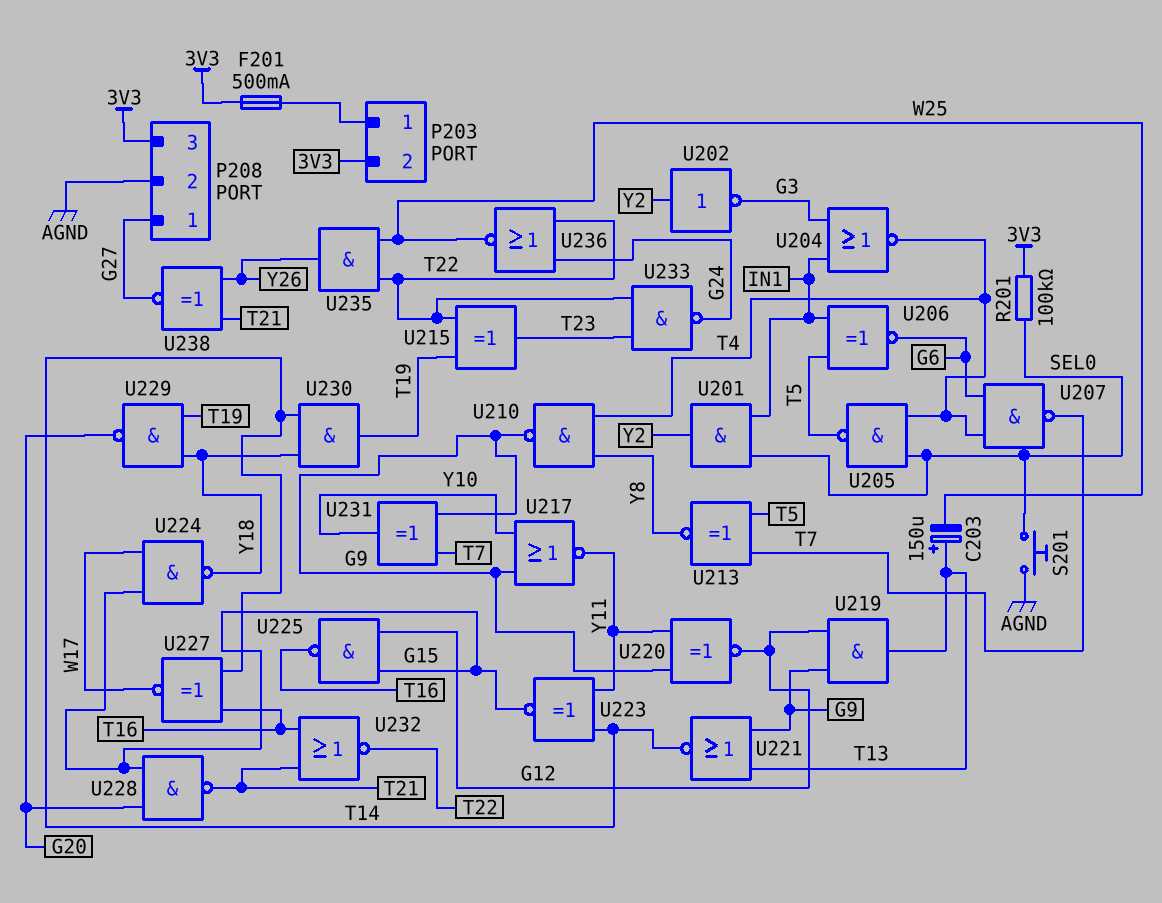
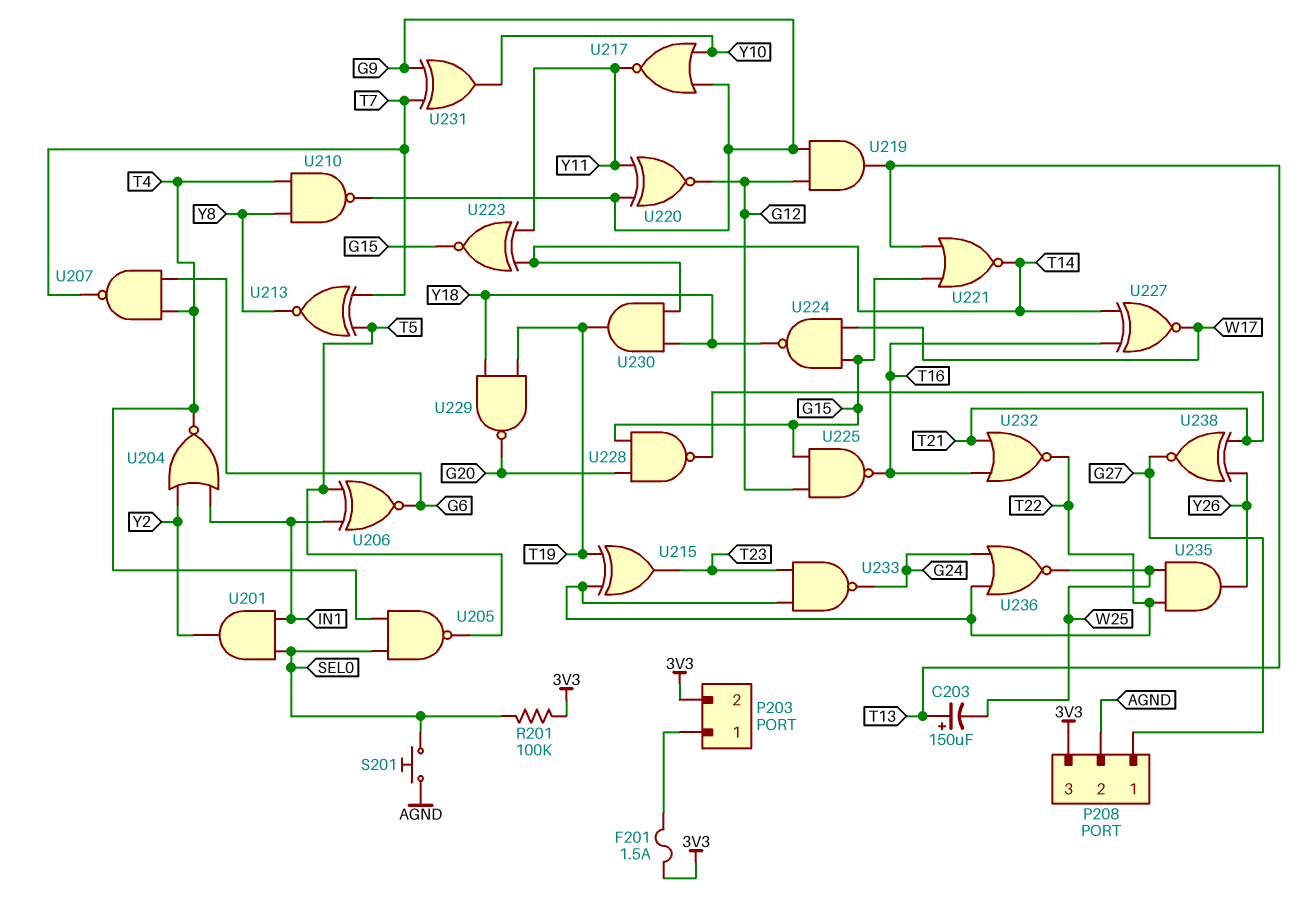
F201: 500mA (3V3, P203/1) -> 1.5A (3V3, P203/1)
U202: NOT (in Y2, out G3) -> none
U204: NOR (in G3, in IN1, out T4) -> NOR (in IN1, in Y2, out T4)
U221: NOR (in G9, in T13, out T14) -> NOR (in G15, in T13, out T14)

